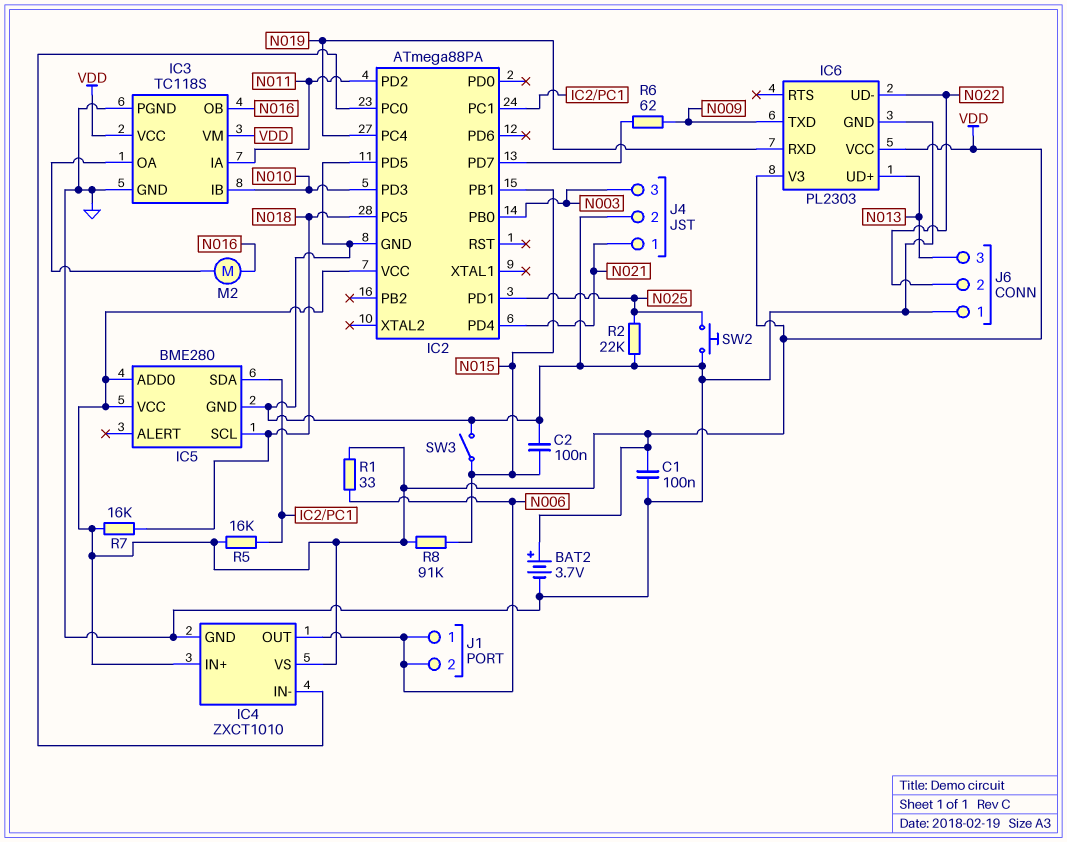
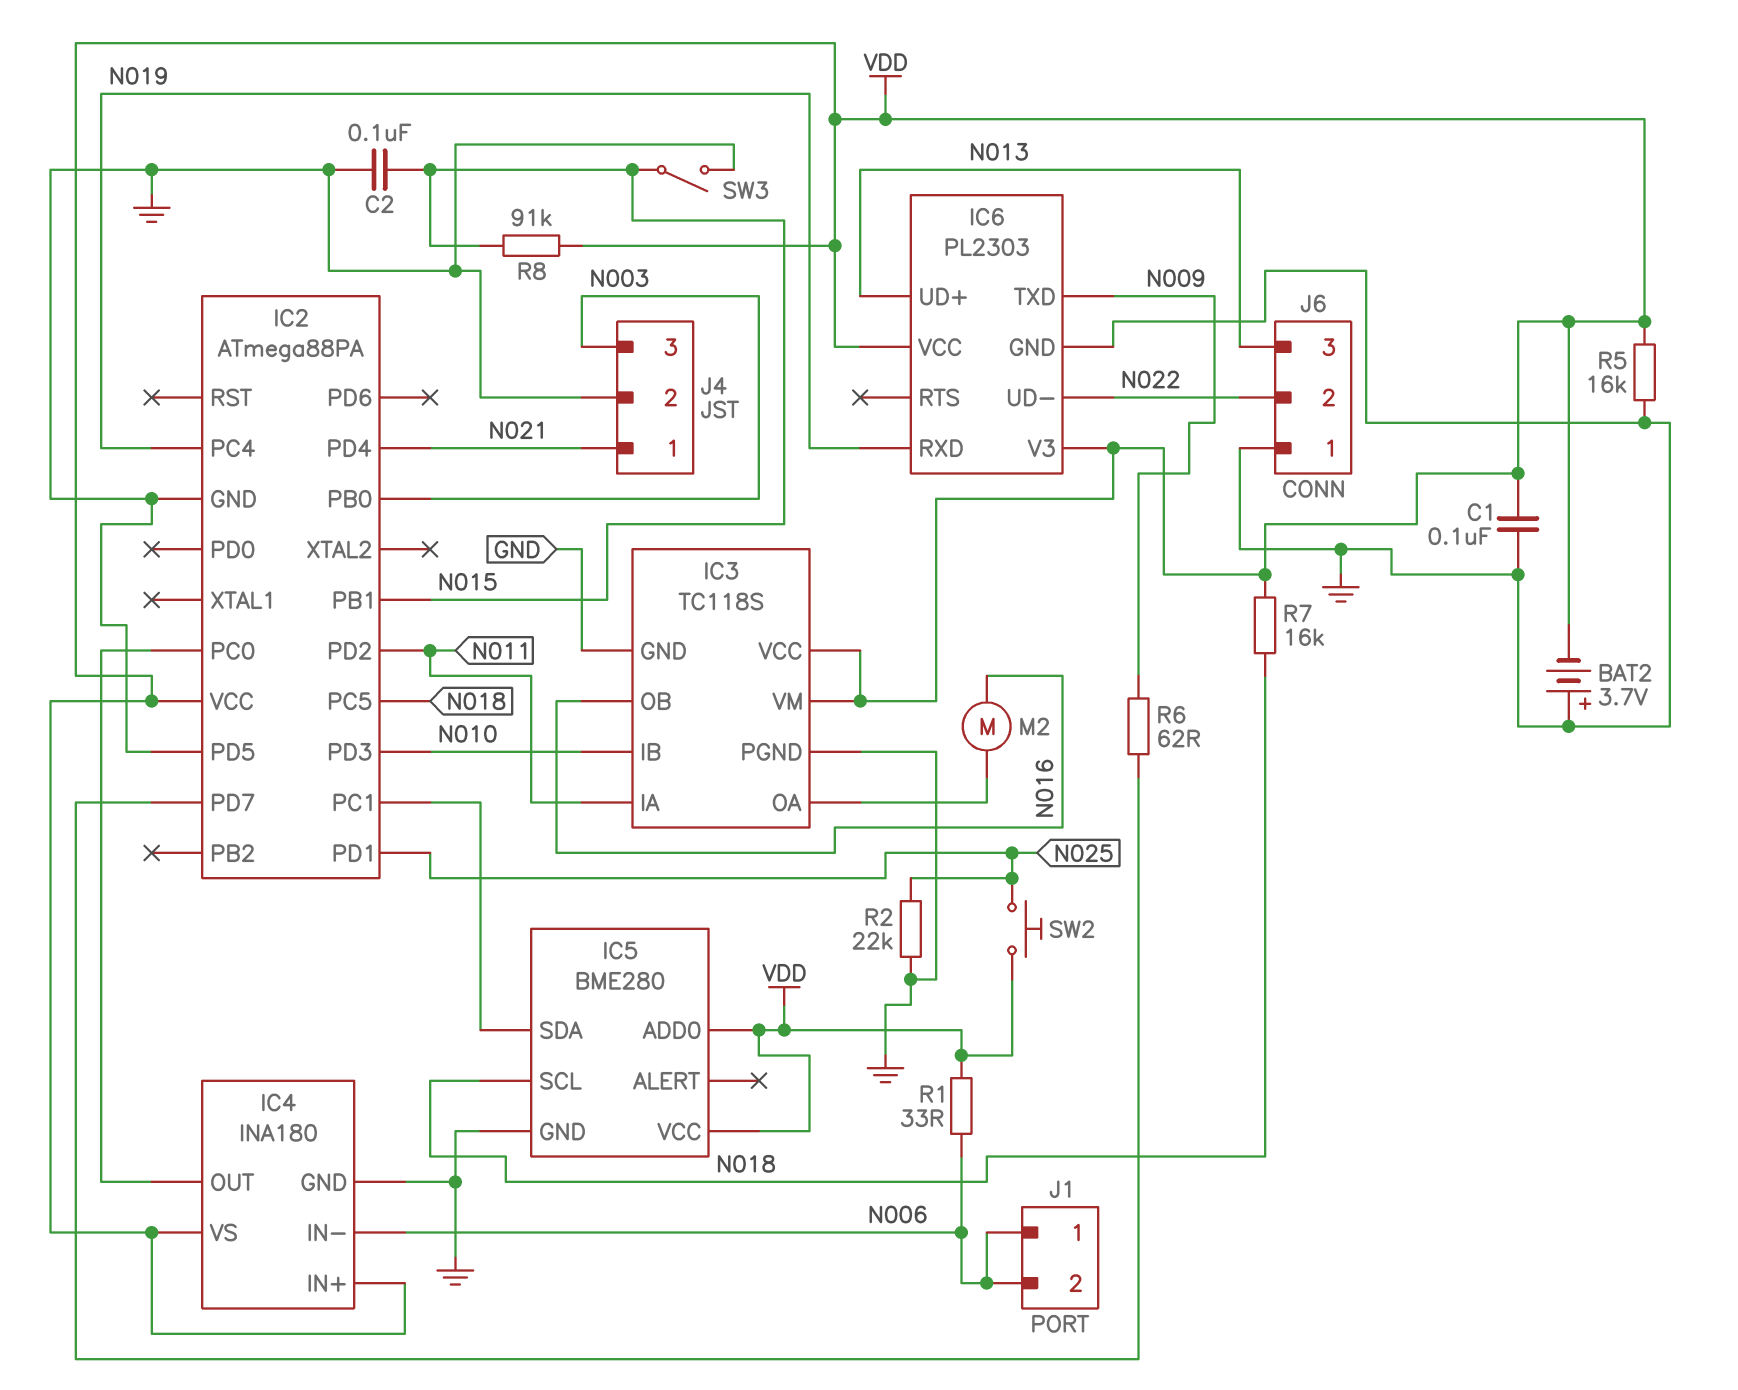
BAT2: 3.7V (plus VDD, minus GND) -> 3.7V (plus GND, minus VDD)
IC4: ZXCT1010 -> INA180
IC4 pin IN-: IC2/PC0 -> N006
IC4 pin OUT: N006 -> IC2/PC0
R5: 16k (IC2/PC1, VDD) -> 16k (GND, VDD)
SW2: button (GND, N025) -> button (N025, VDD)

